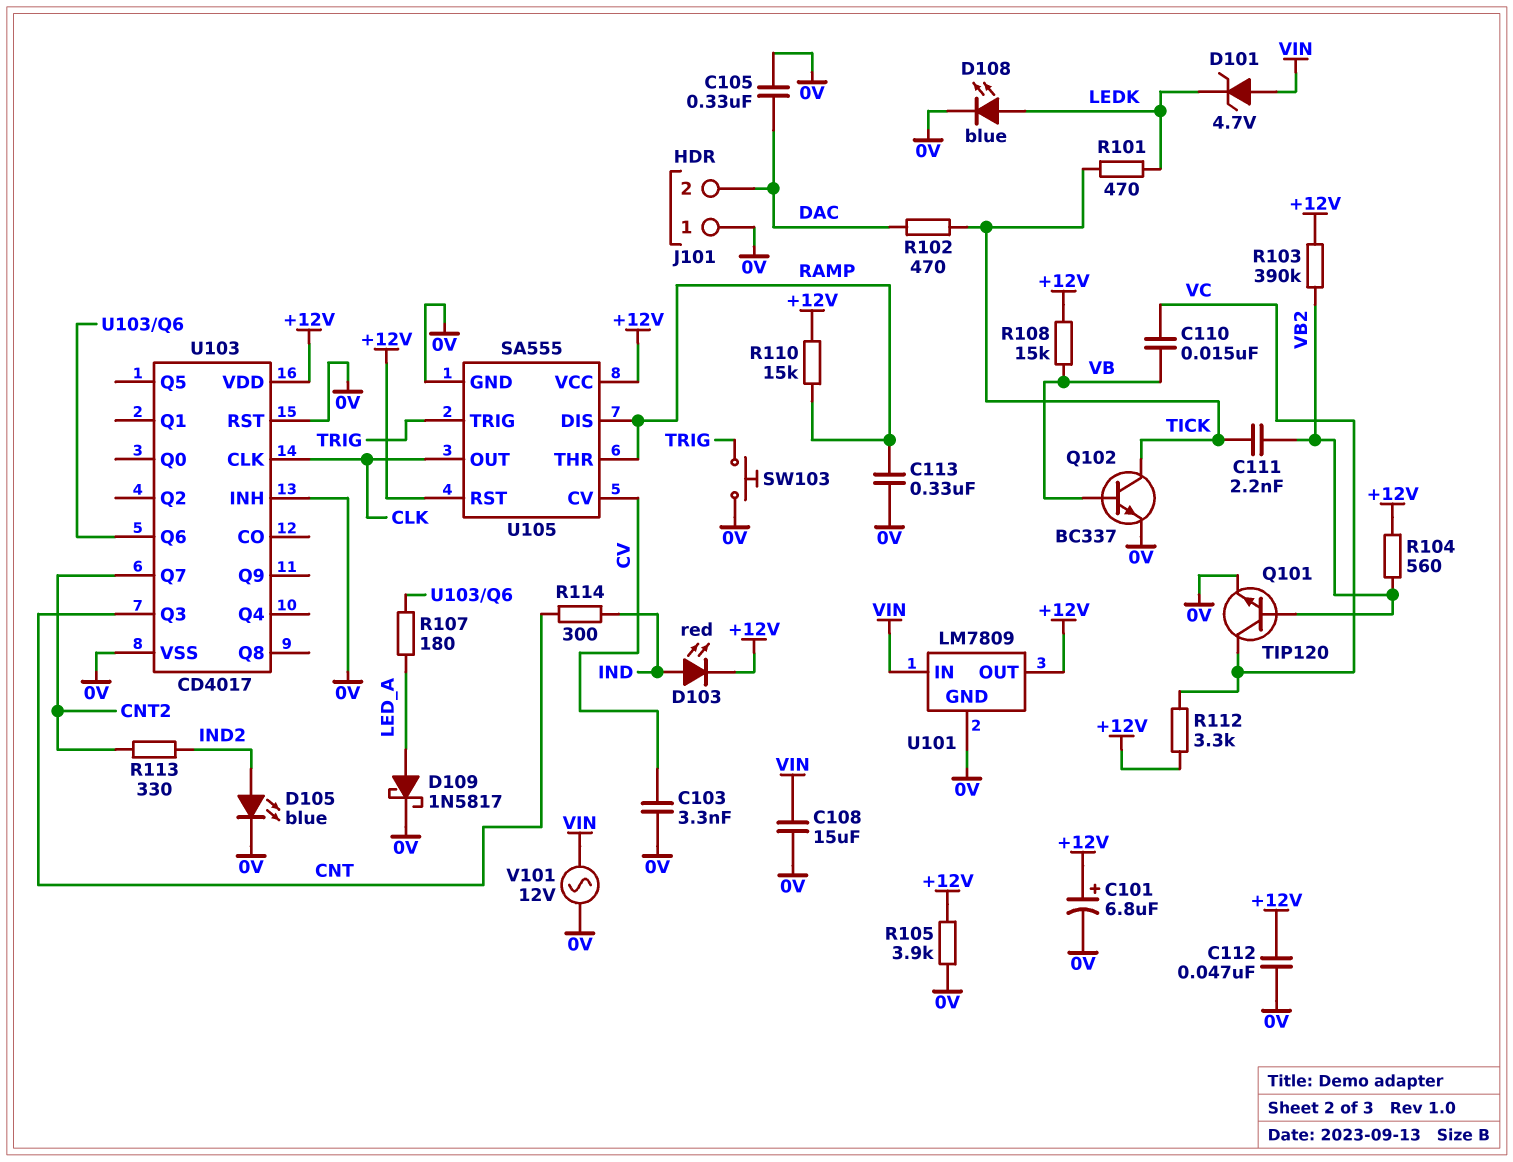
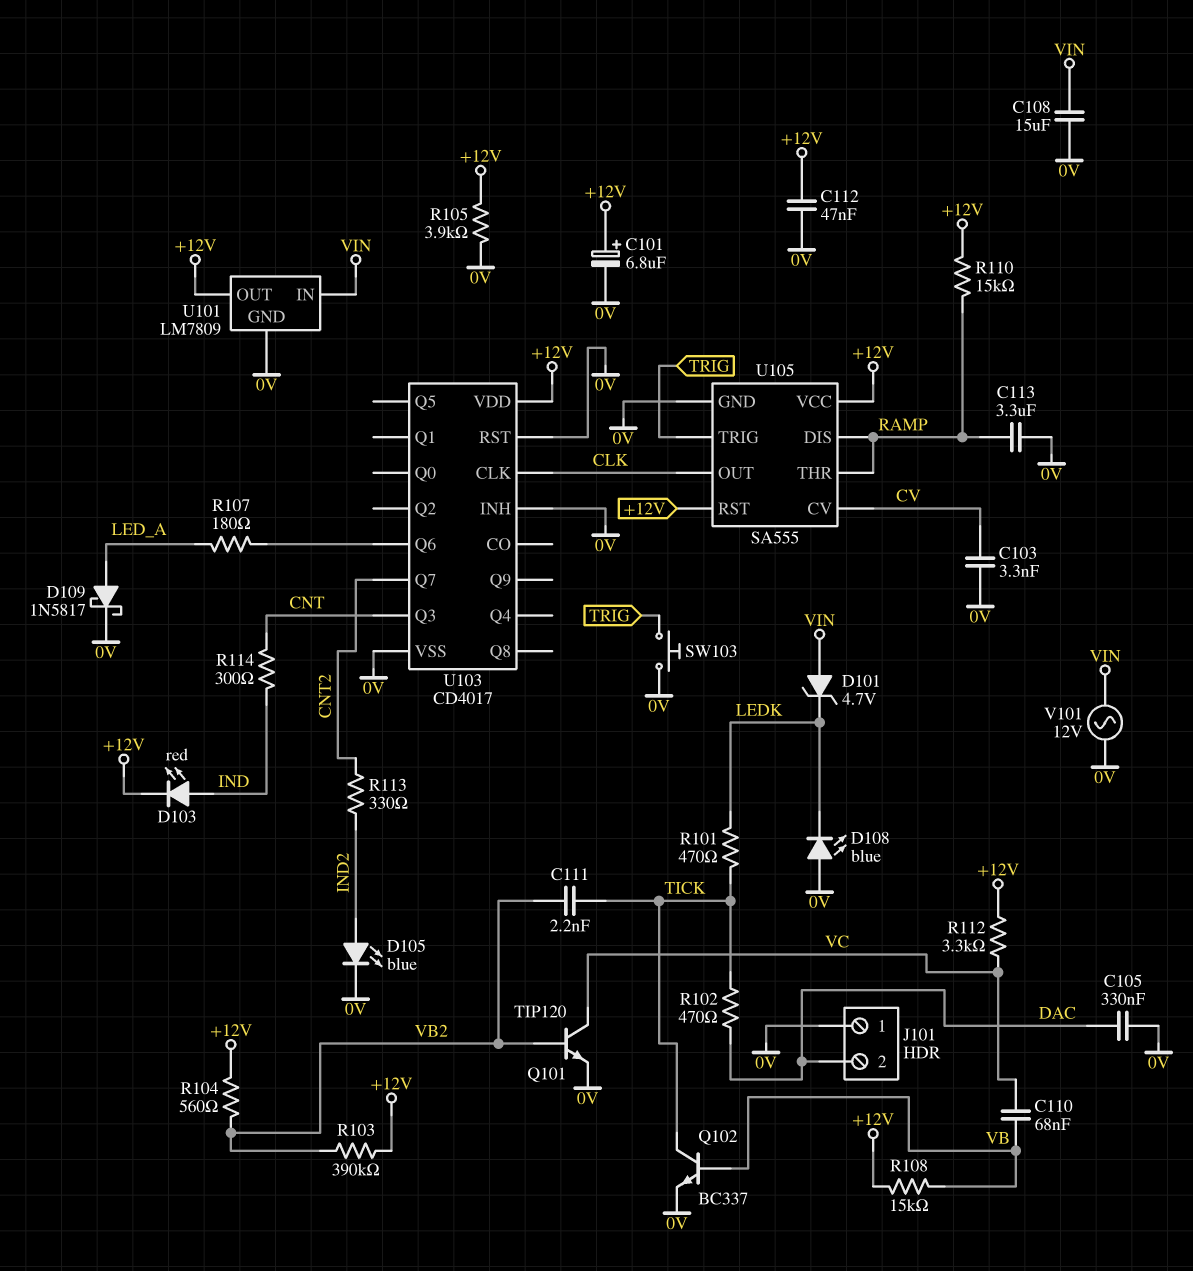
C110: 15nF (VB, VC) -> 68nF (VB, VC)
C113: 330nF (0V, RAMP) -> 3.3uF (0V, RAMP)
D108: LED blue (A LEDK, K 0V) -> LED blue (A 0V, K LEDK)

